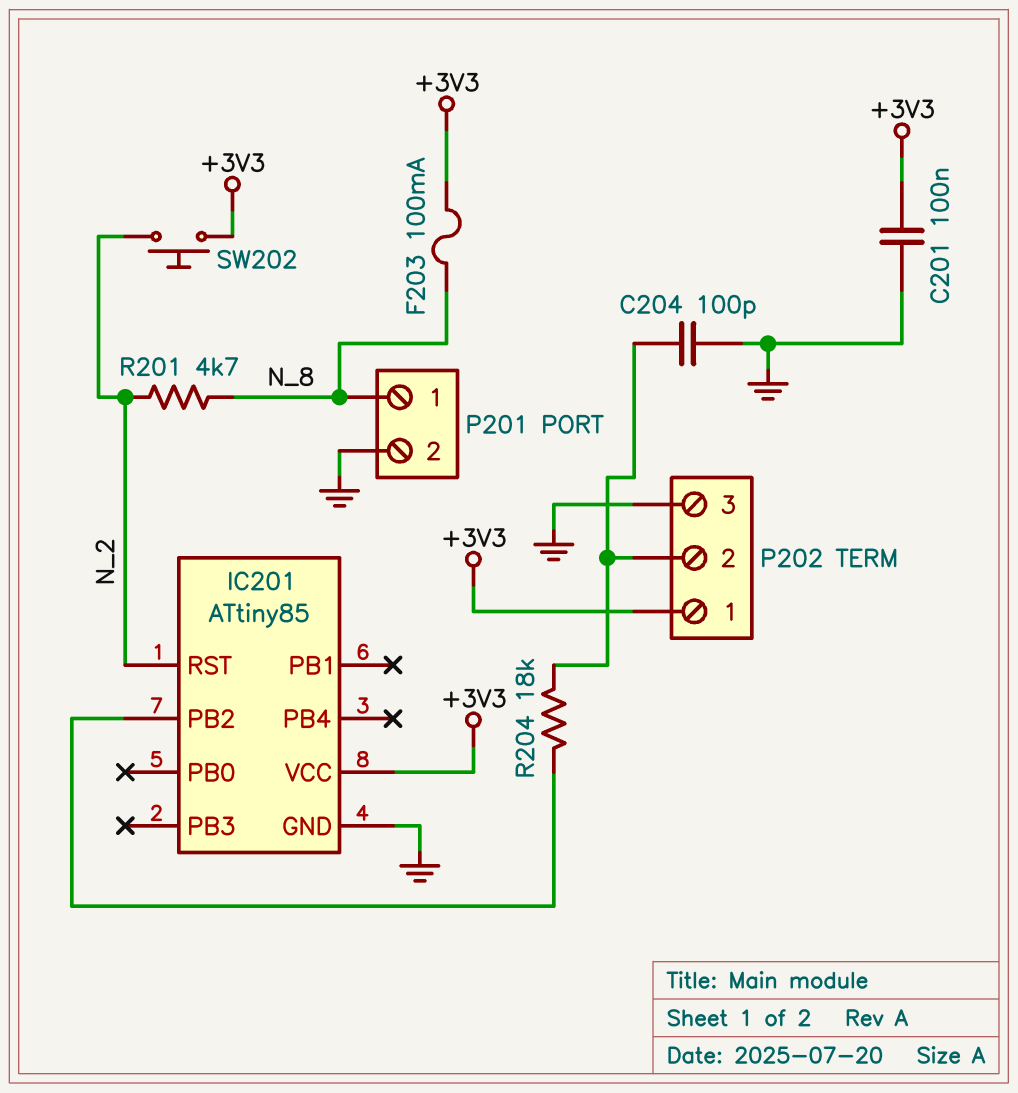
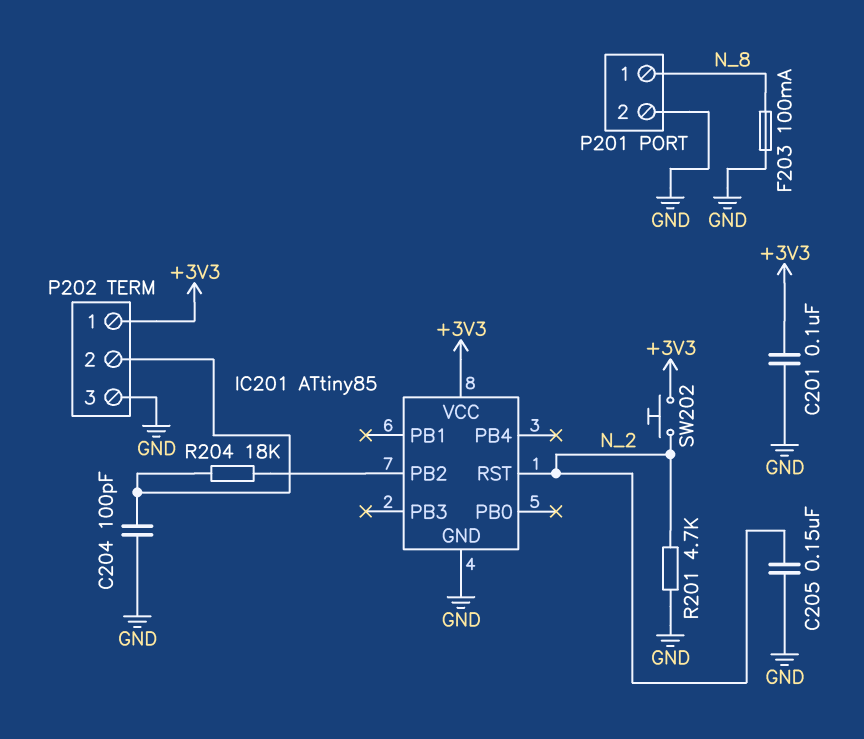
C205: none -> 150nF (GND, N_2)
F203: 100mA (+3V3, N_8) -> 100mA (GND, N_8)
R201: 4.7k (N_2, N_8) -> 4.7k (GND, N_2)

